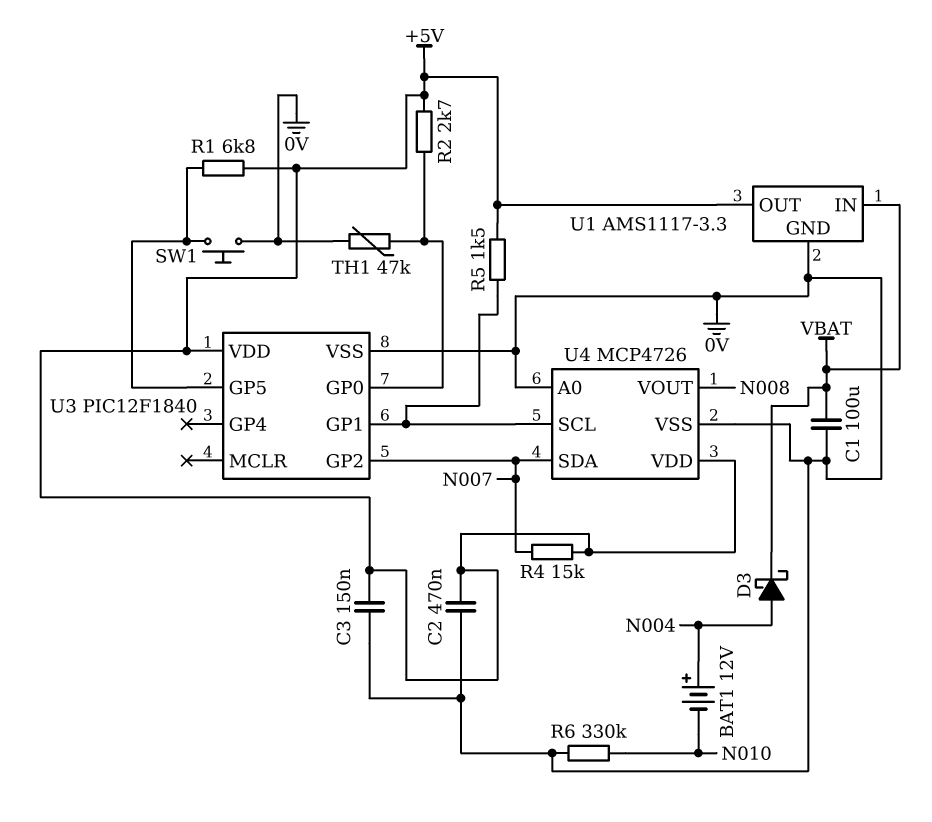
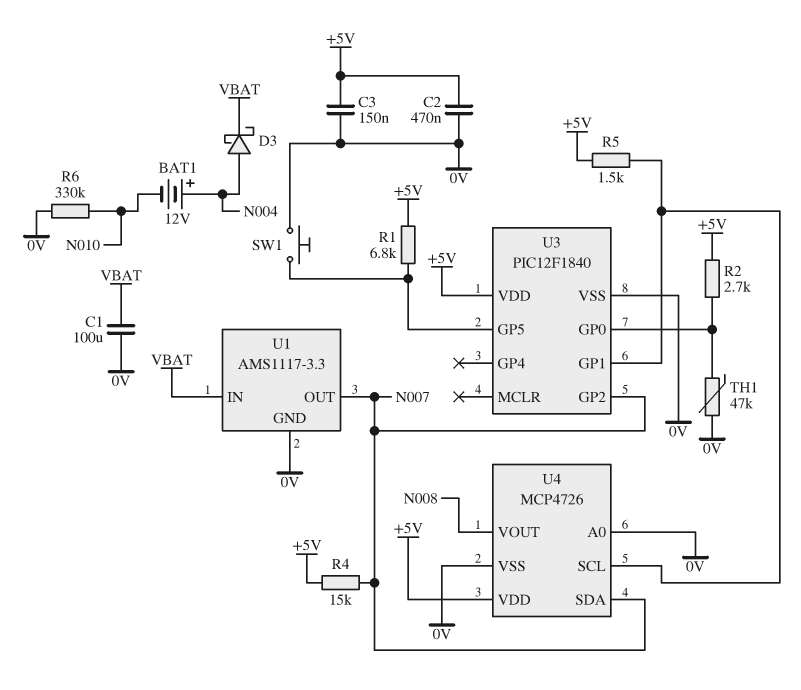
U1 pin OUT: +5V -> N007

